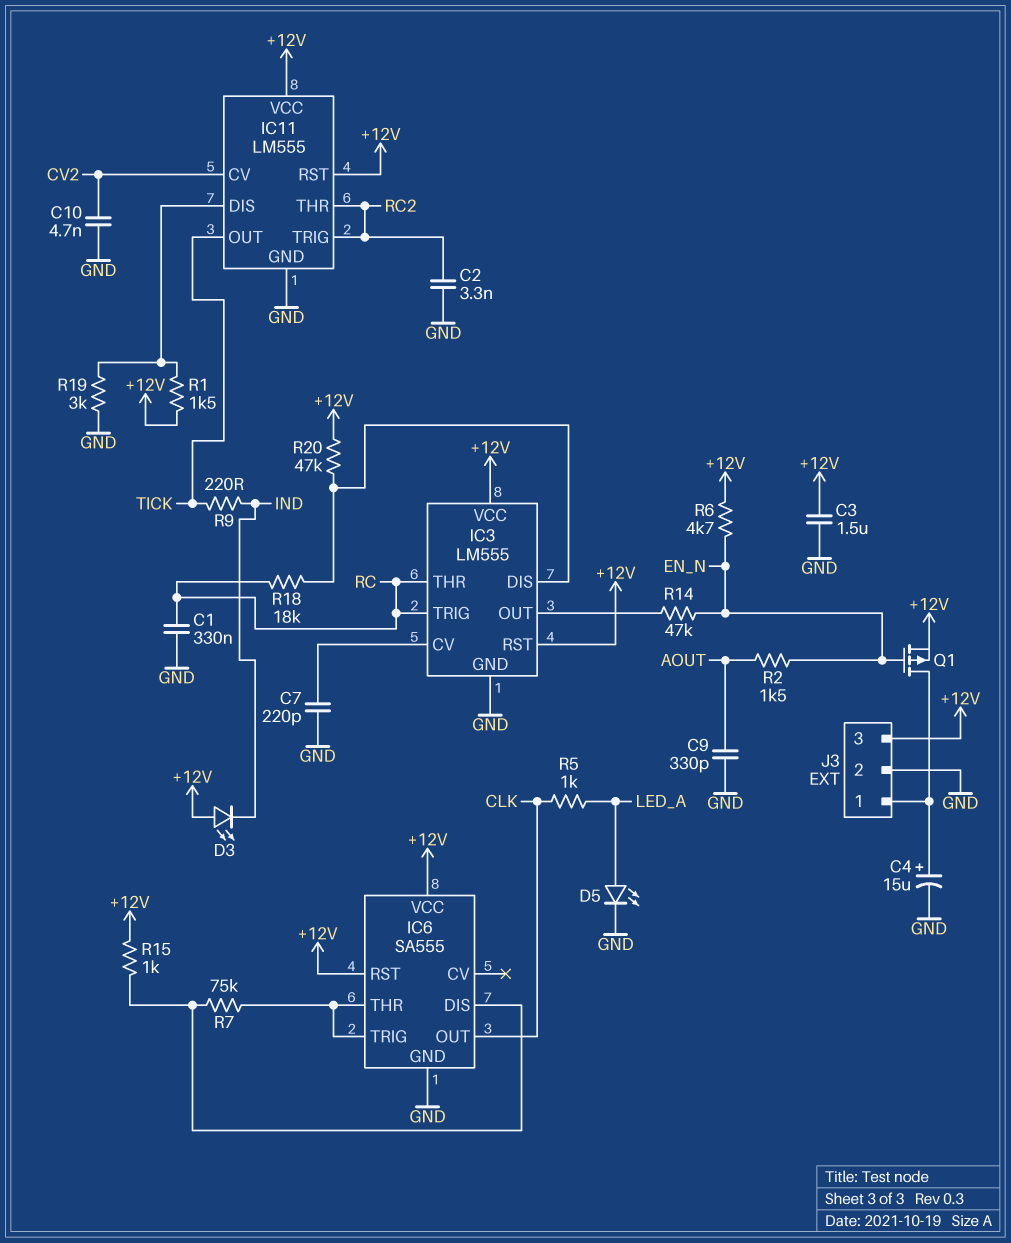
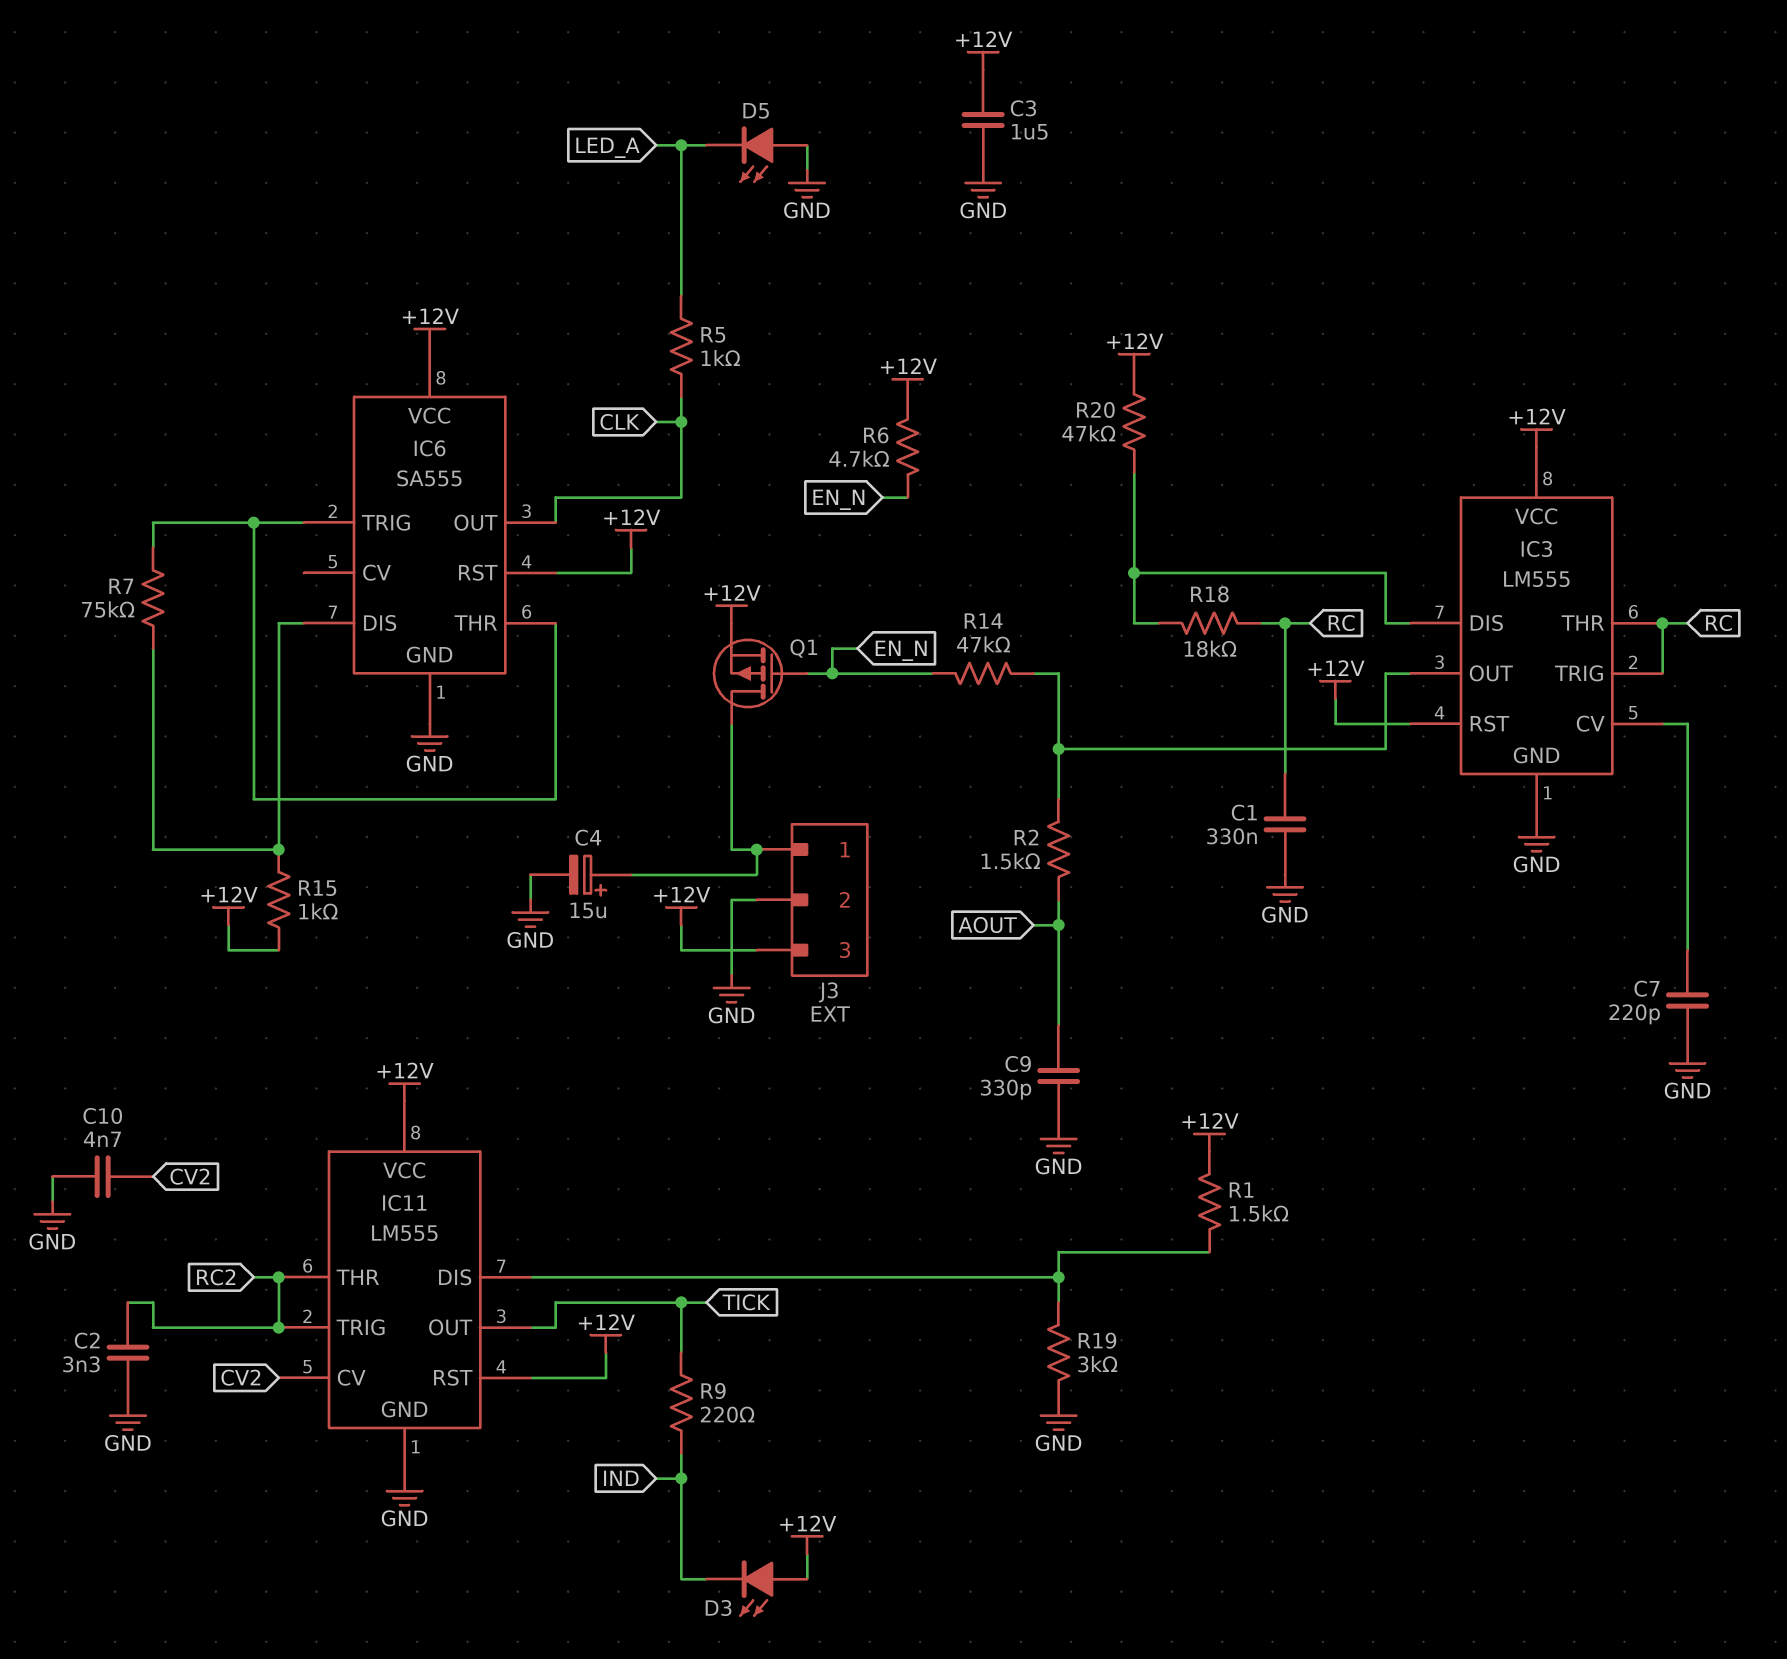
D5: LED (A LED_A, K GND) -> LED (A GND, K LED_A)
R2: 1.5k (AOUT, EN_N) -> 1.5k (AOUT, IC3/OUT)

